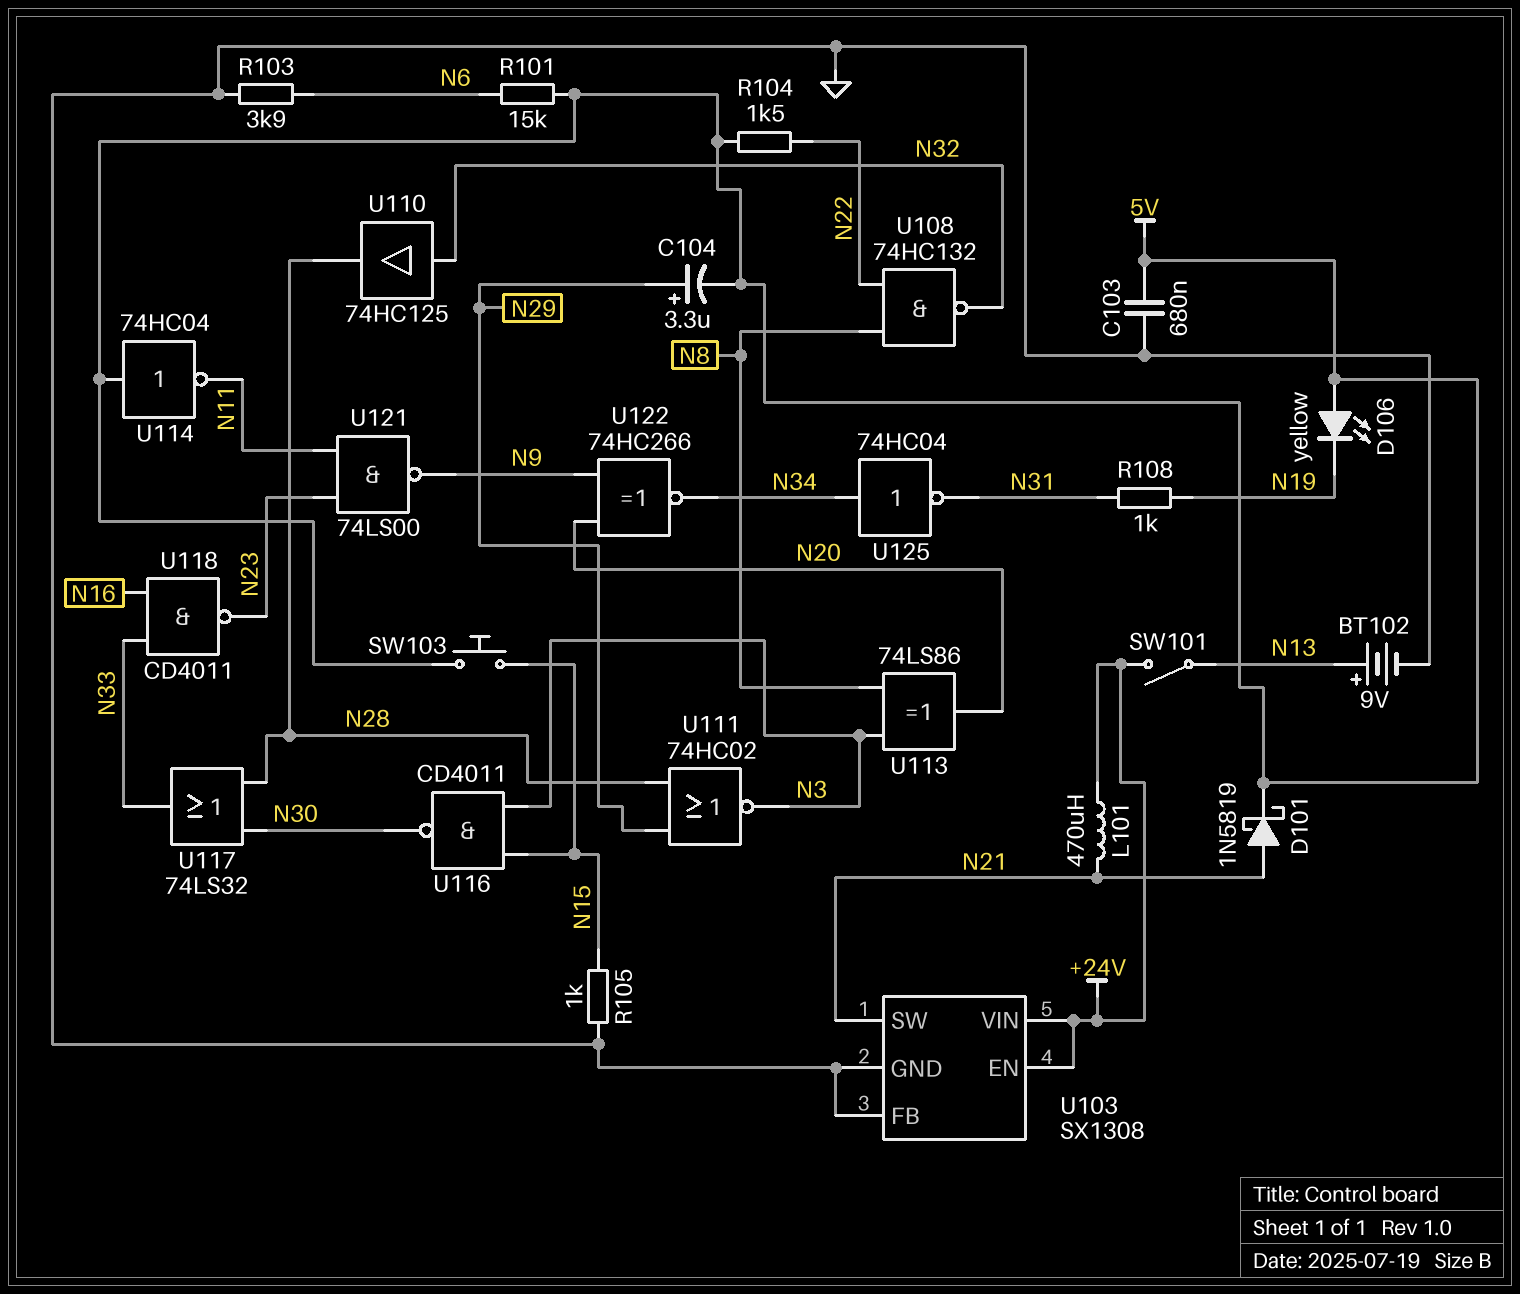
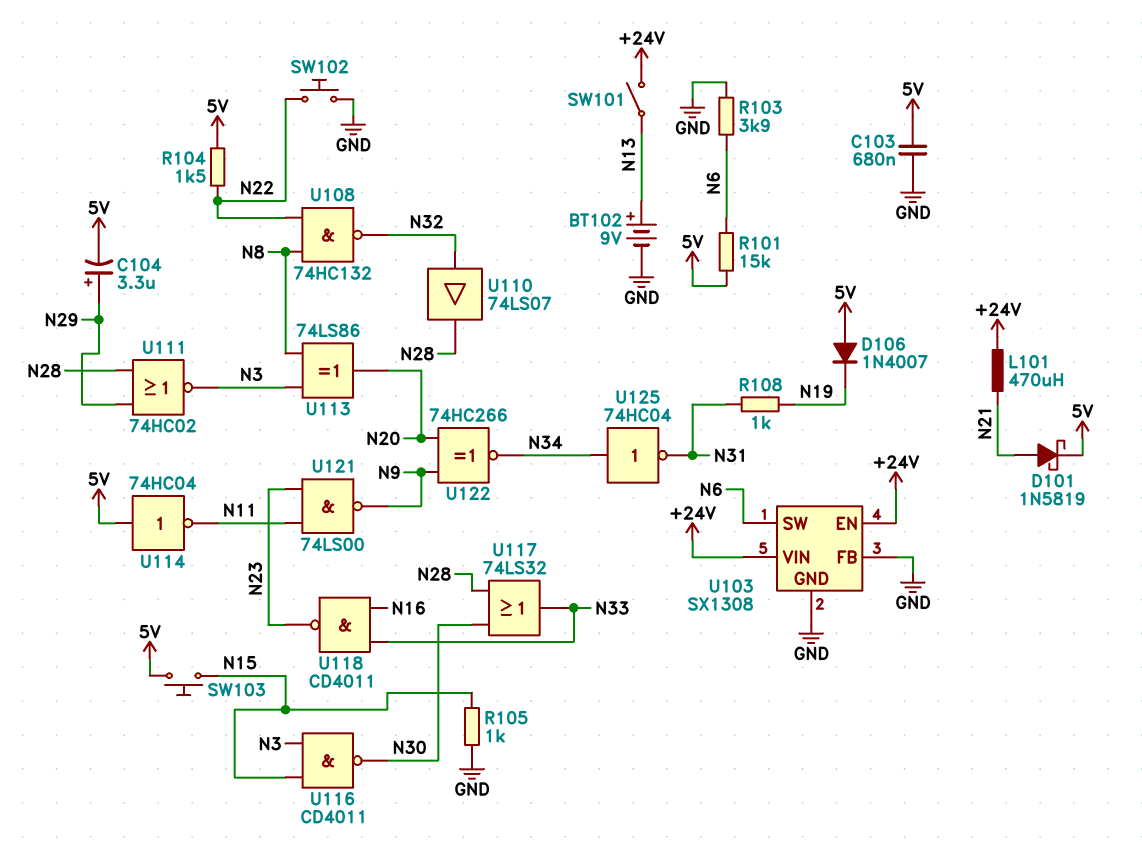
D106: LED yellow (A 5V, K N19) -> diode 1N4007 (A 5V, K N19)
SW102: none -> button (GND, N22)
U103 pin SW: N21 -> N6
U110: buffer 74HC125 (in N32, out N28) -> buffer 74LS07 (in N32, out N28)

